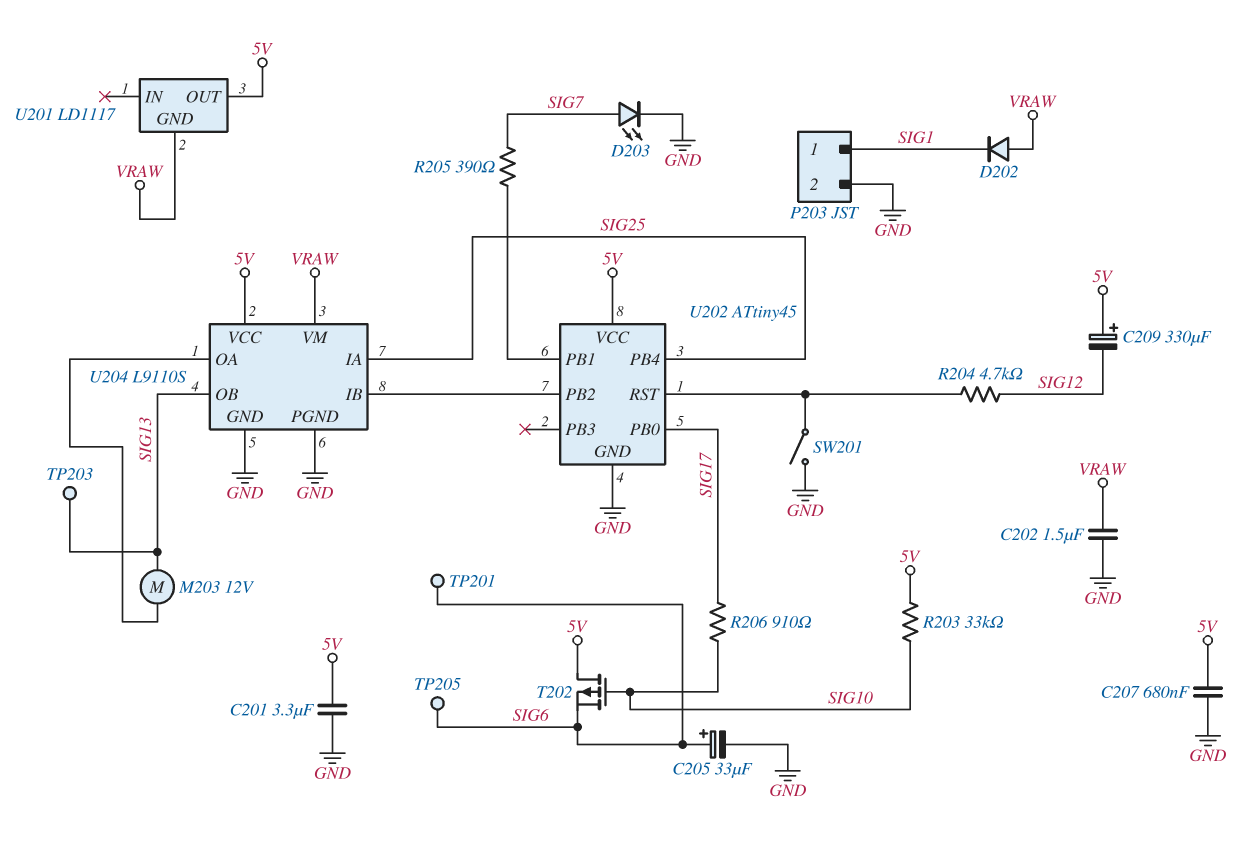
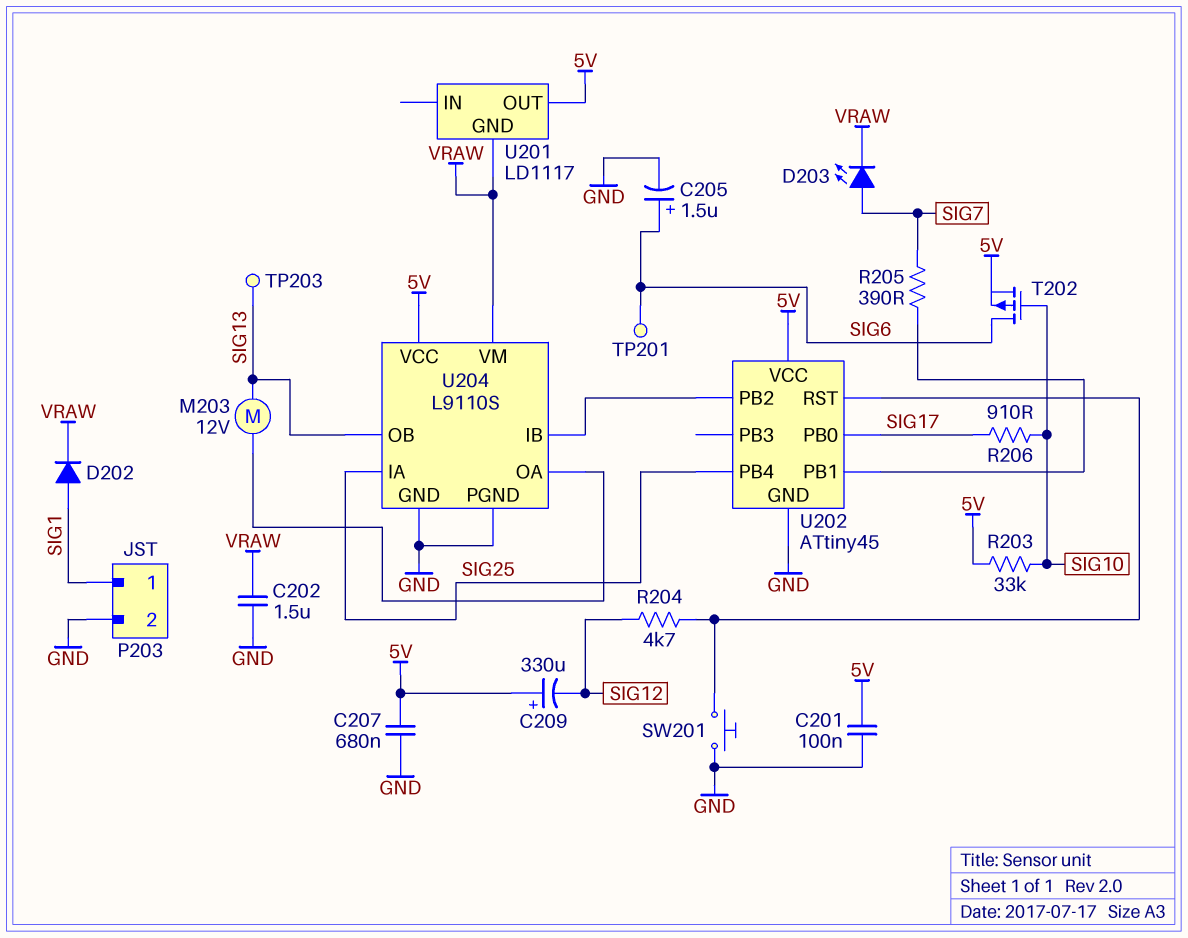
C201: 3.3uF (5V, GND) -> 100nF (5V, GND)
C205: 33uF (plus SIG6, minus GND) -> 1.5uF (plus SIG6, minus GND)
D202: diode (A VRAW, K SIG1) -> diode (A SIG1, K VRAW)
D203: LED (A SIG7, K GND) -> LED (A SIG7, K VRAW)
SW201: switch (GND, U202/RST) -> button (GND, U202/RST)
T202: PMOS (G SIG10, D 5V, S SIG6) -> PMOS (G SIG10, D SIG6, S 5V)
TP205: test point (SIG6) -> none

